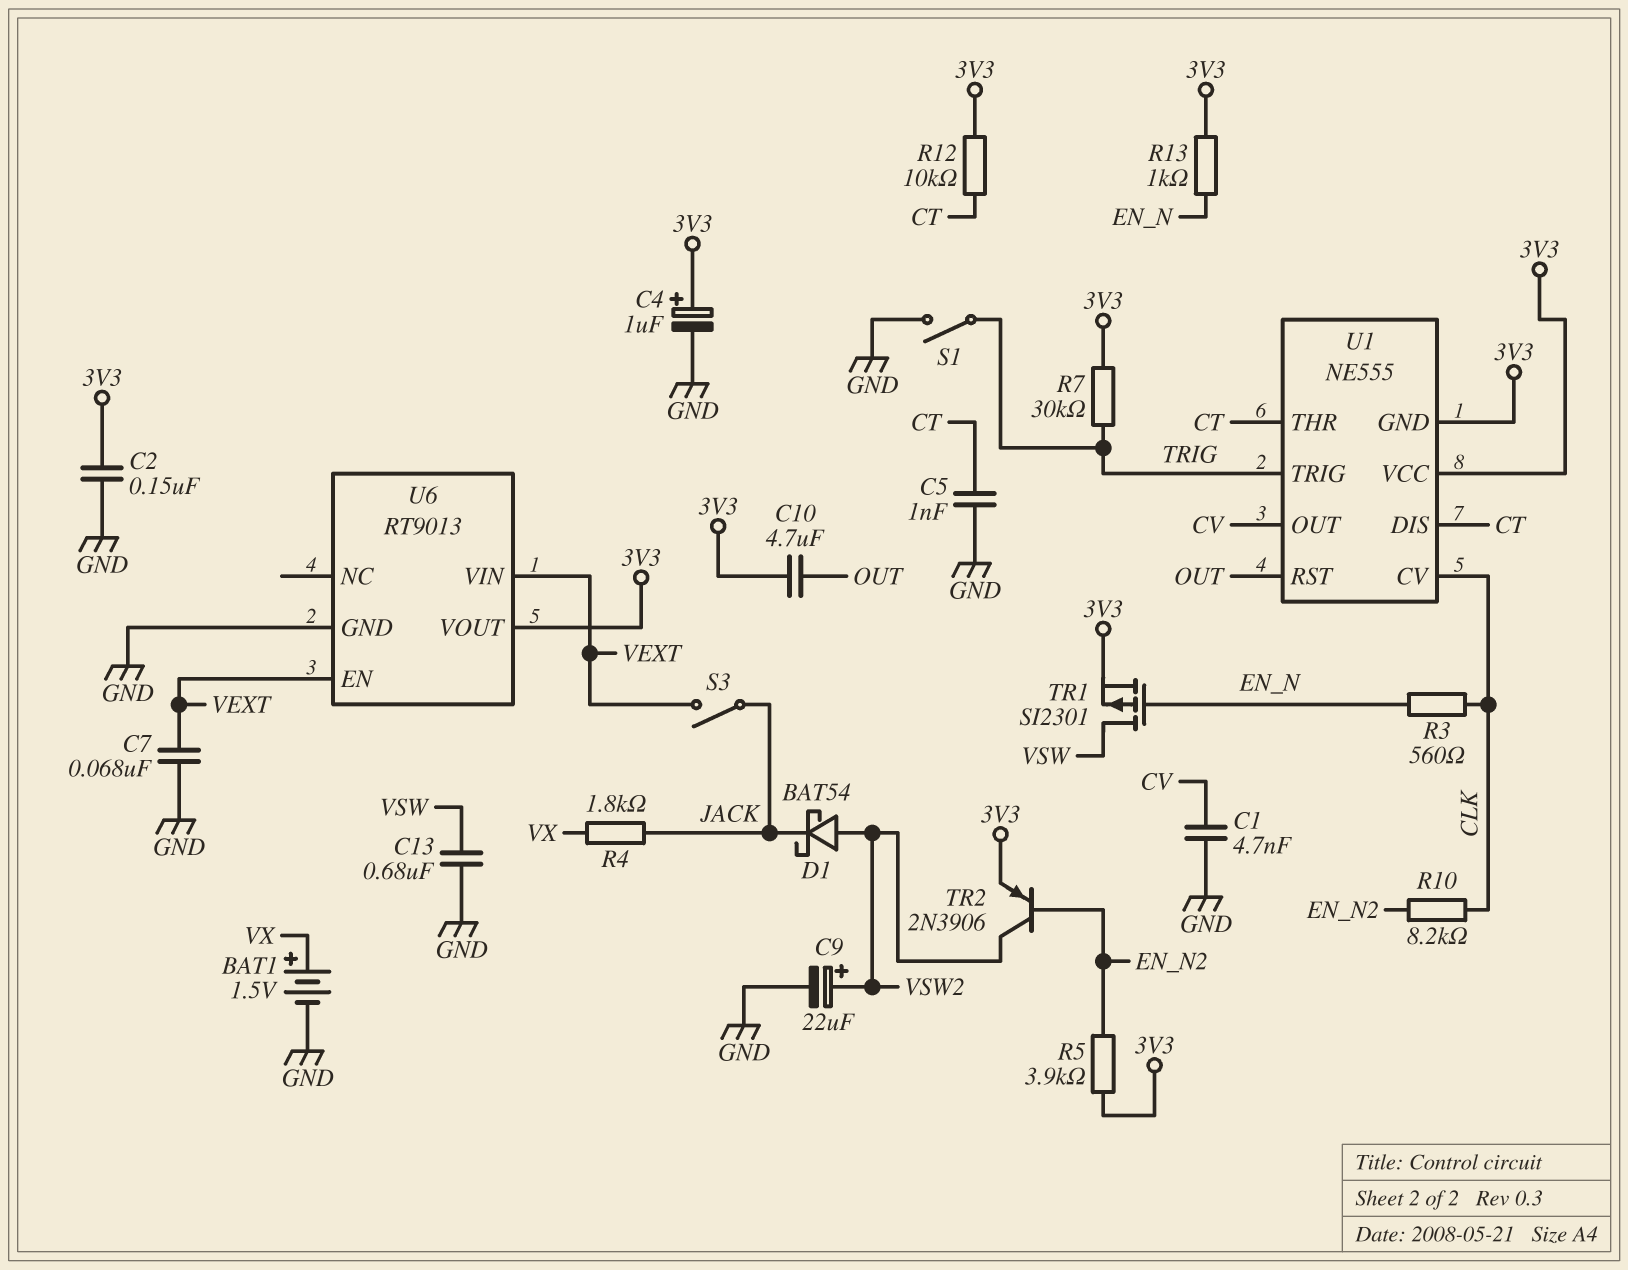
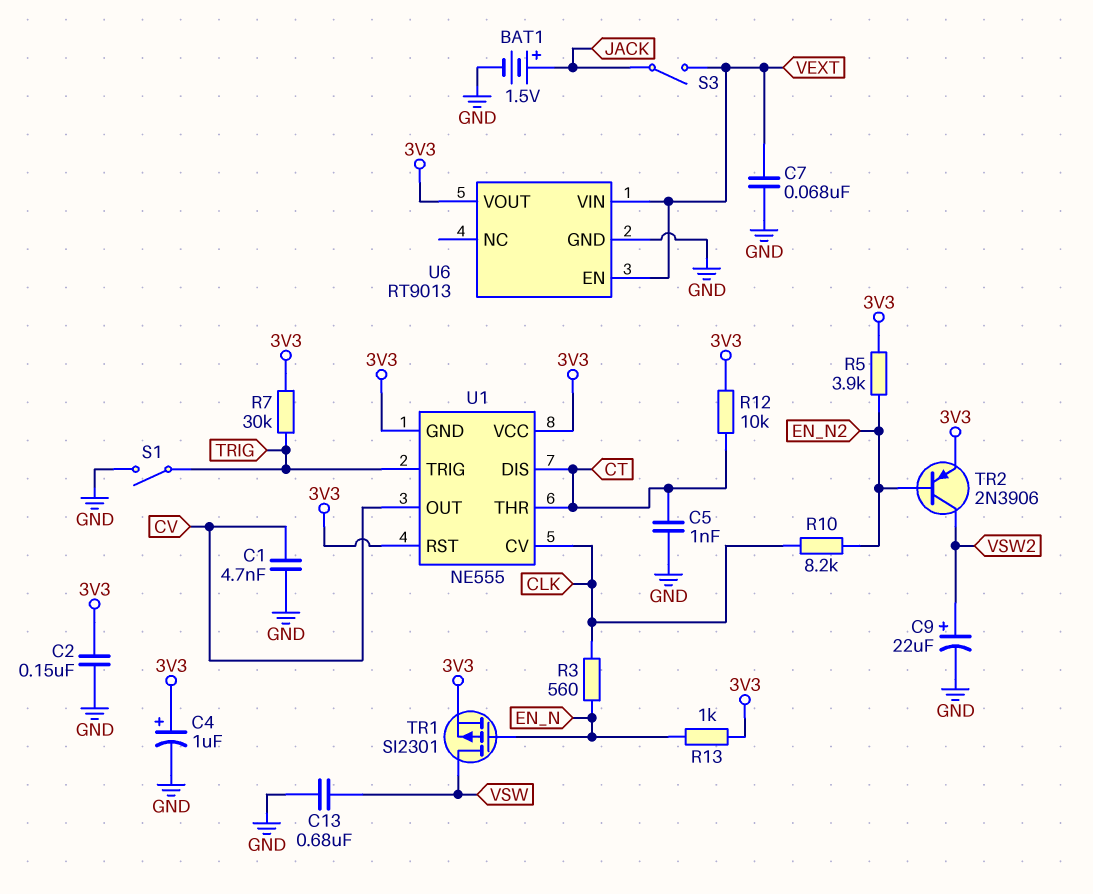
BAT1: 1.5V (plus VX, minus GND) -> 1.5V (plus JACK, minus GND)
C10: 4.7uF (3V3, OUT) -> none
D1: schottky BAT54 (A VSW2, K JACK) -> none
R4: 1.8k (JACK, VX) -> none
U1 pin RST: OUT -> 3V3

